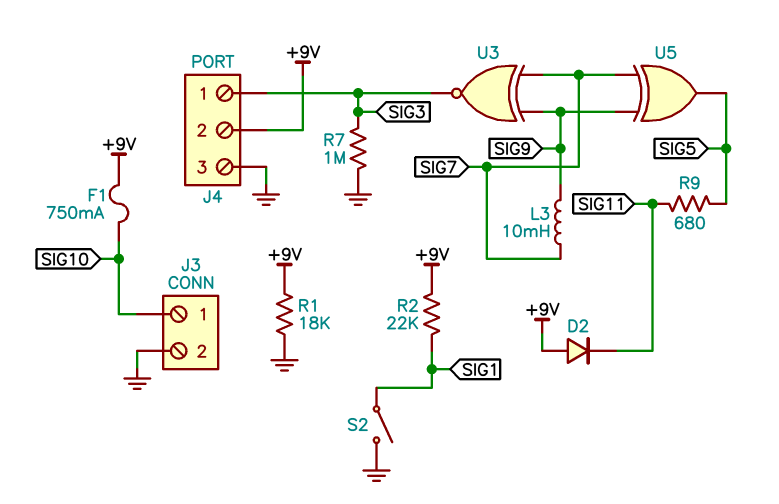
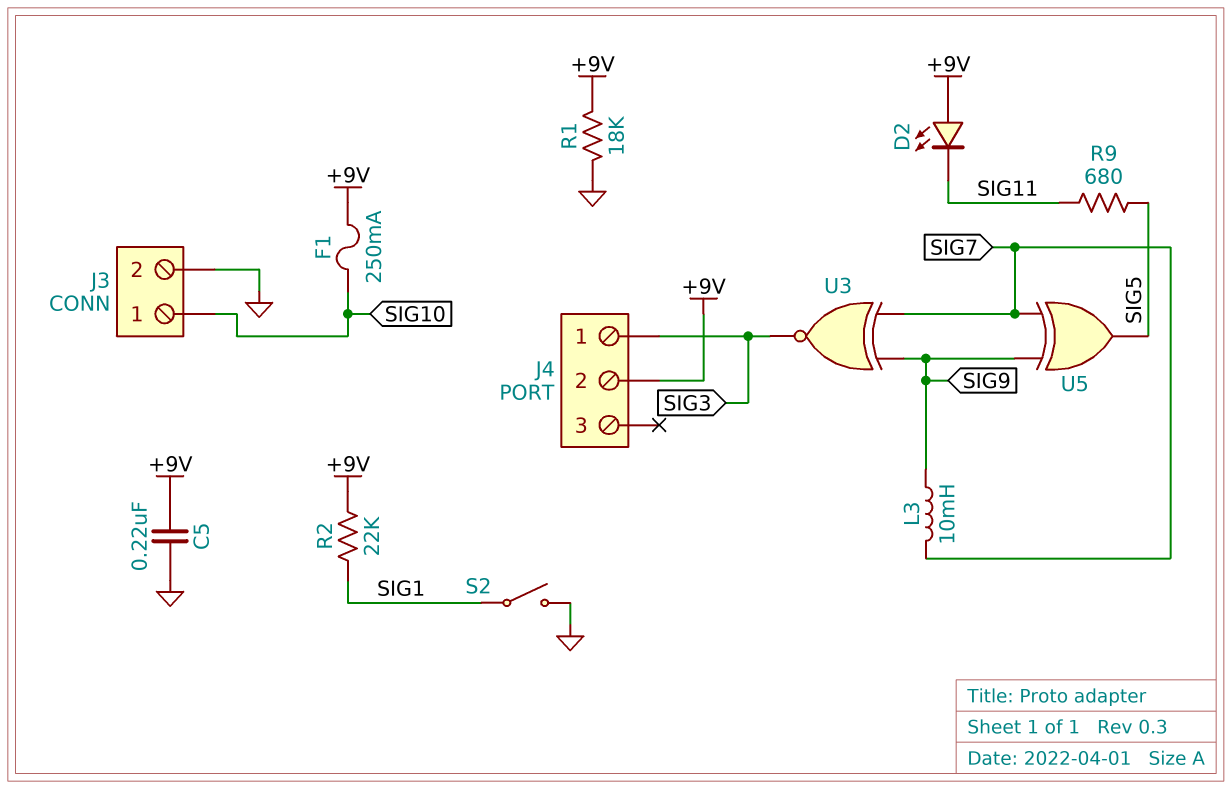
C5: none -> 220nF (+9V, GND)
D2: diode (A +9V, K SIG11) -> LED (A +9V, K SIG11)
F1: 750mA (+9V, SIG10) -> 250mA (+9V, SIG10)
J4 pin 3: GND -> none
R7: 1M (GND, SIG3) -> none

